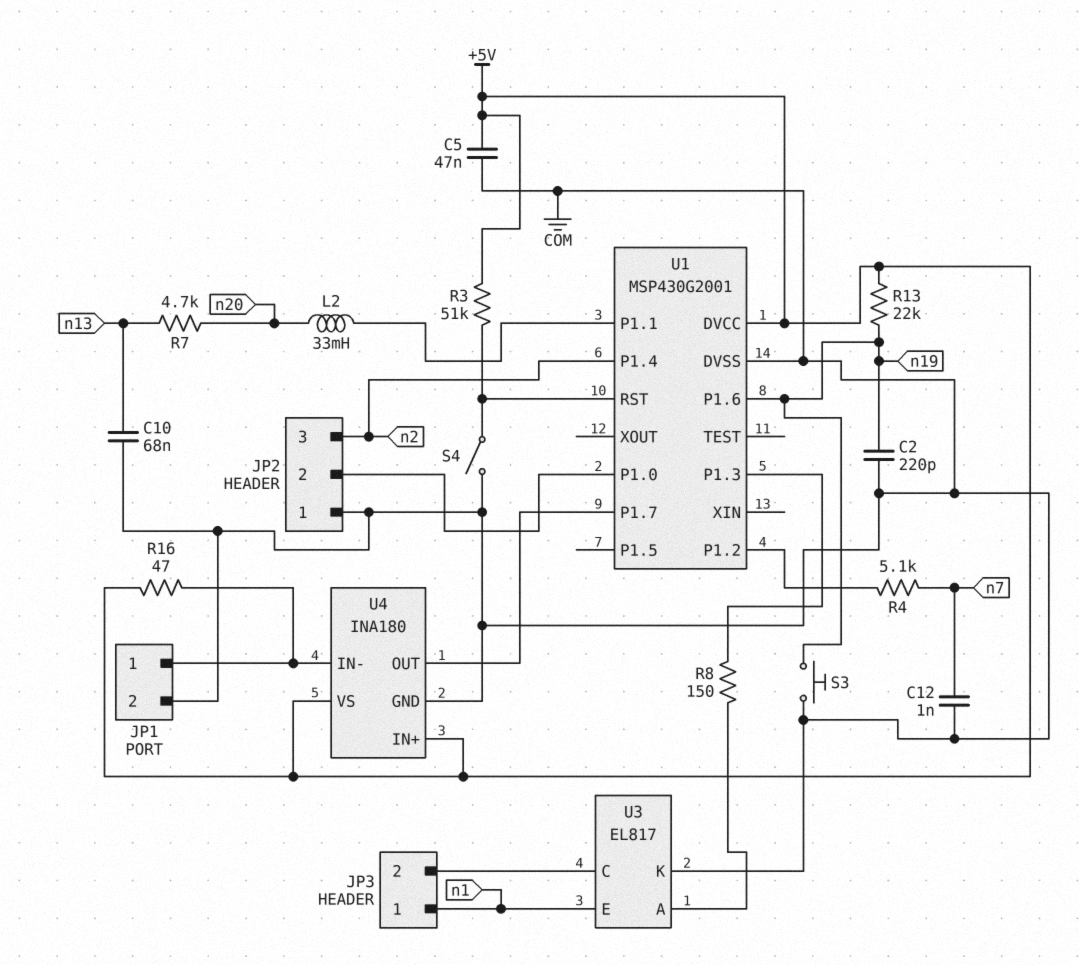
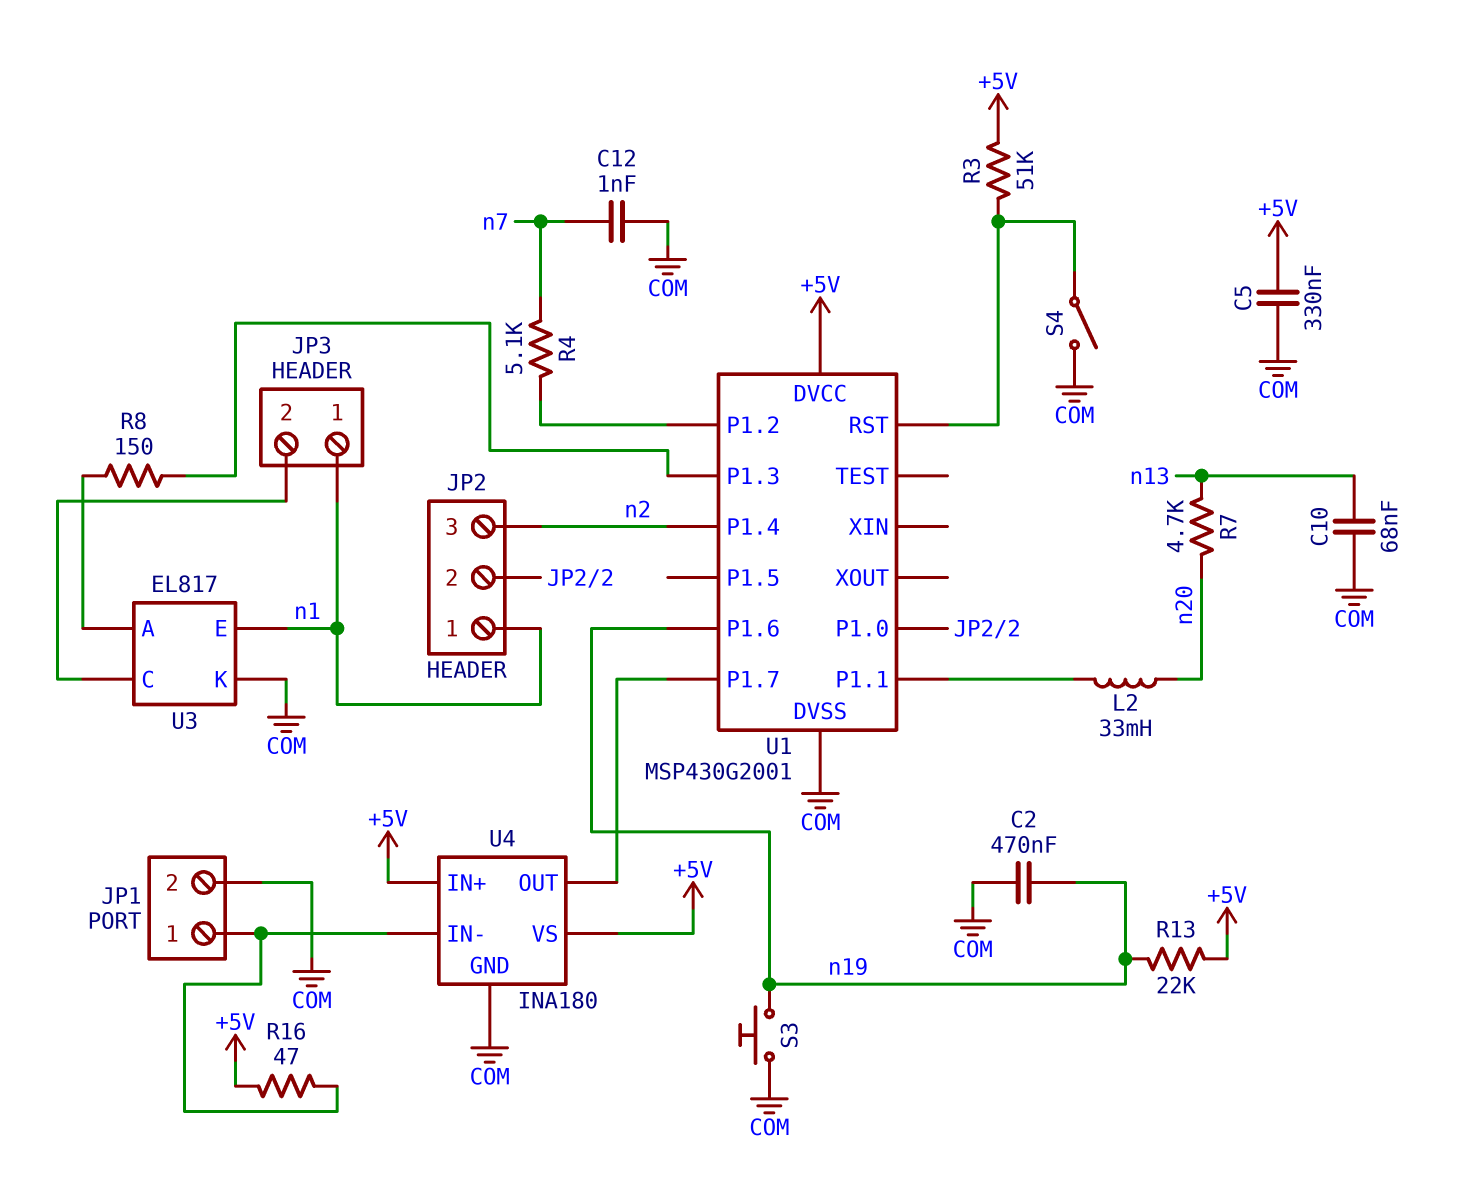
C2: 220pF (COM, n19) -> 470nF (COM, n19)
C5: 47nF (+5V, COM) -> 330nF (+5V, COM)
JP2 pin 1: COM -> n1

